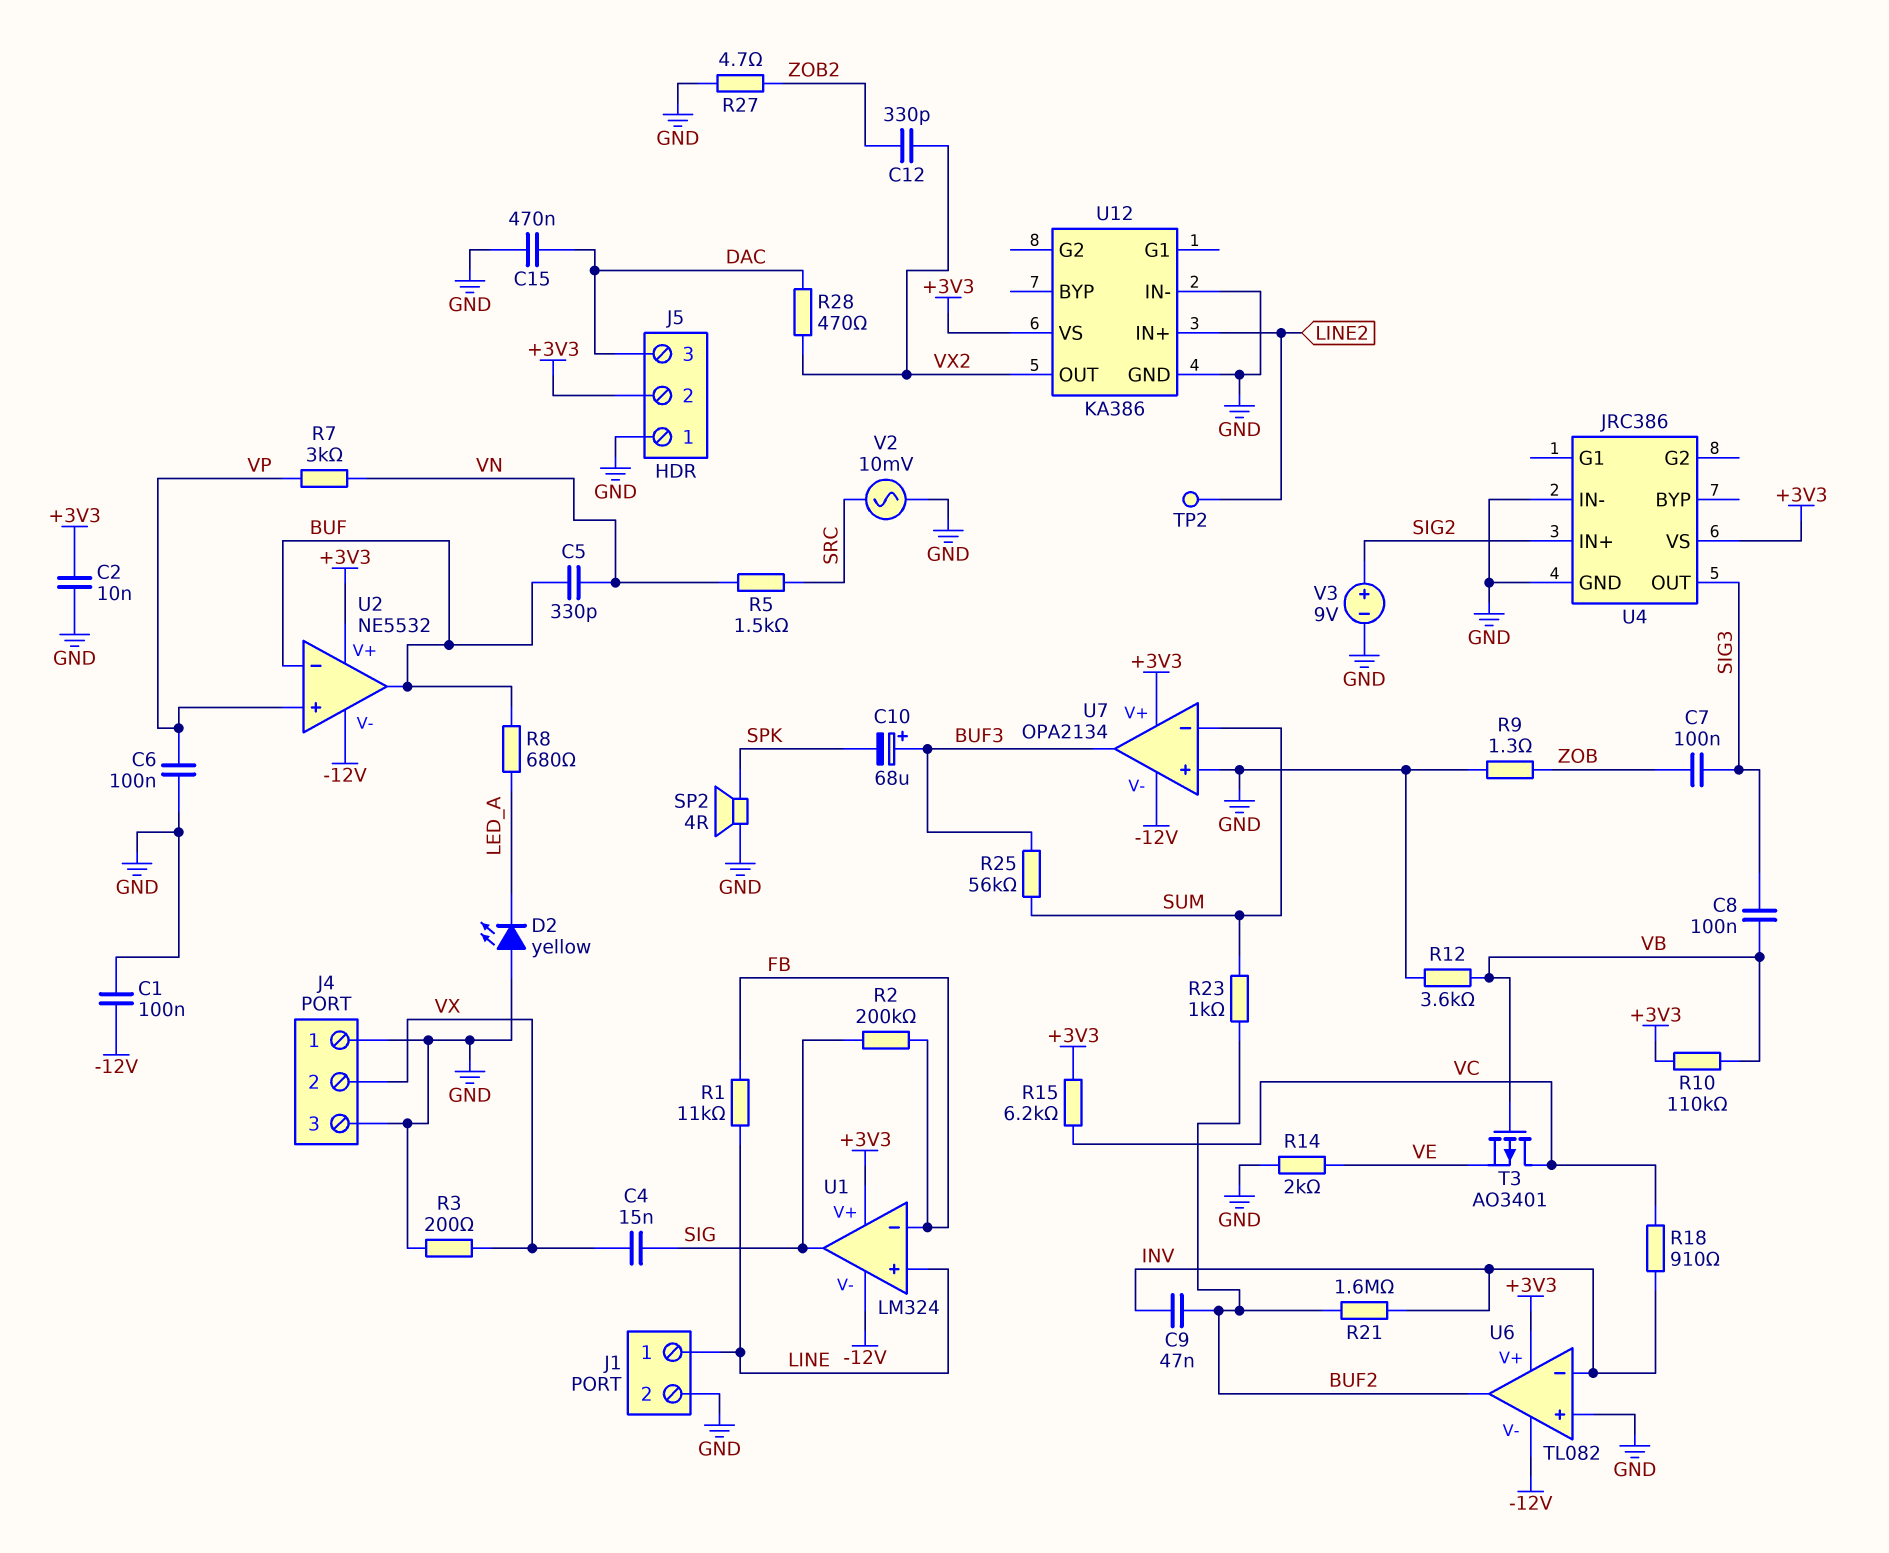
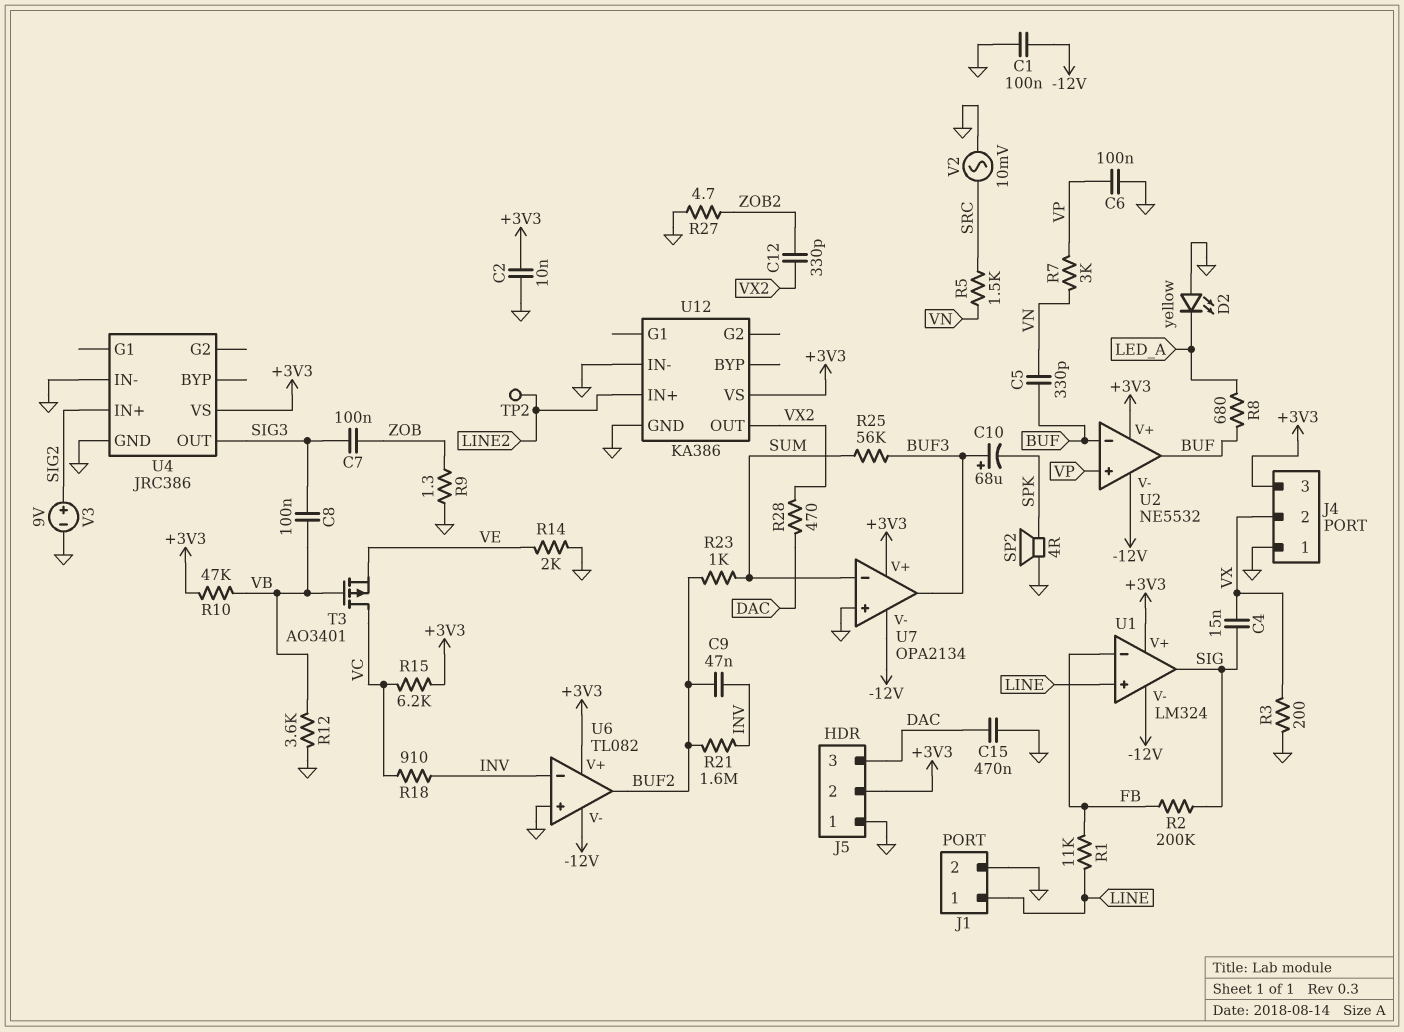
J4 pin 3: GND -> +3V3
R10: 110k (+3V3, VB) -> 47k (+3V3, VB)

